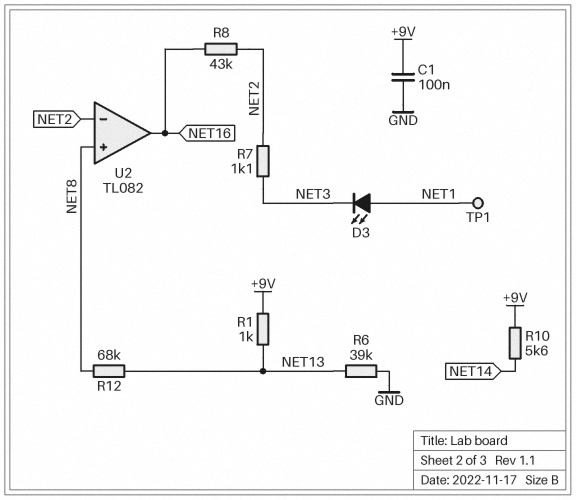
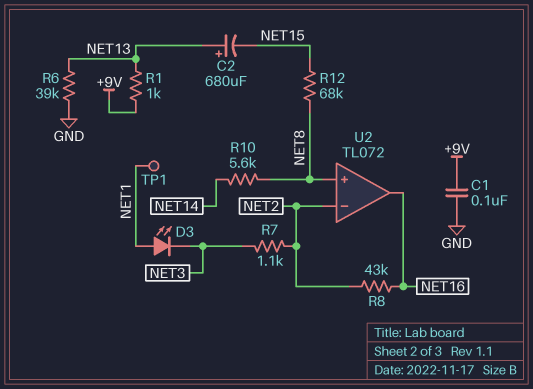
C2: none -> 680uF (plus NET13, minus NET15)
R10: 5.6k (+9V, NET14) -> 5.6k (NET8, NET14)
R12: 68k (NET8, NET13) -> 68k (NET8, NET15)
U2: TL082 -> TL072

